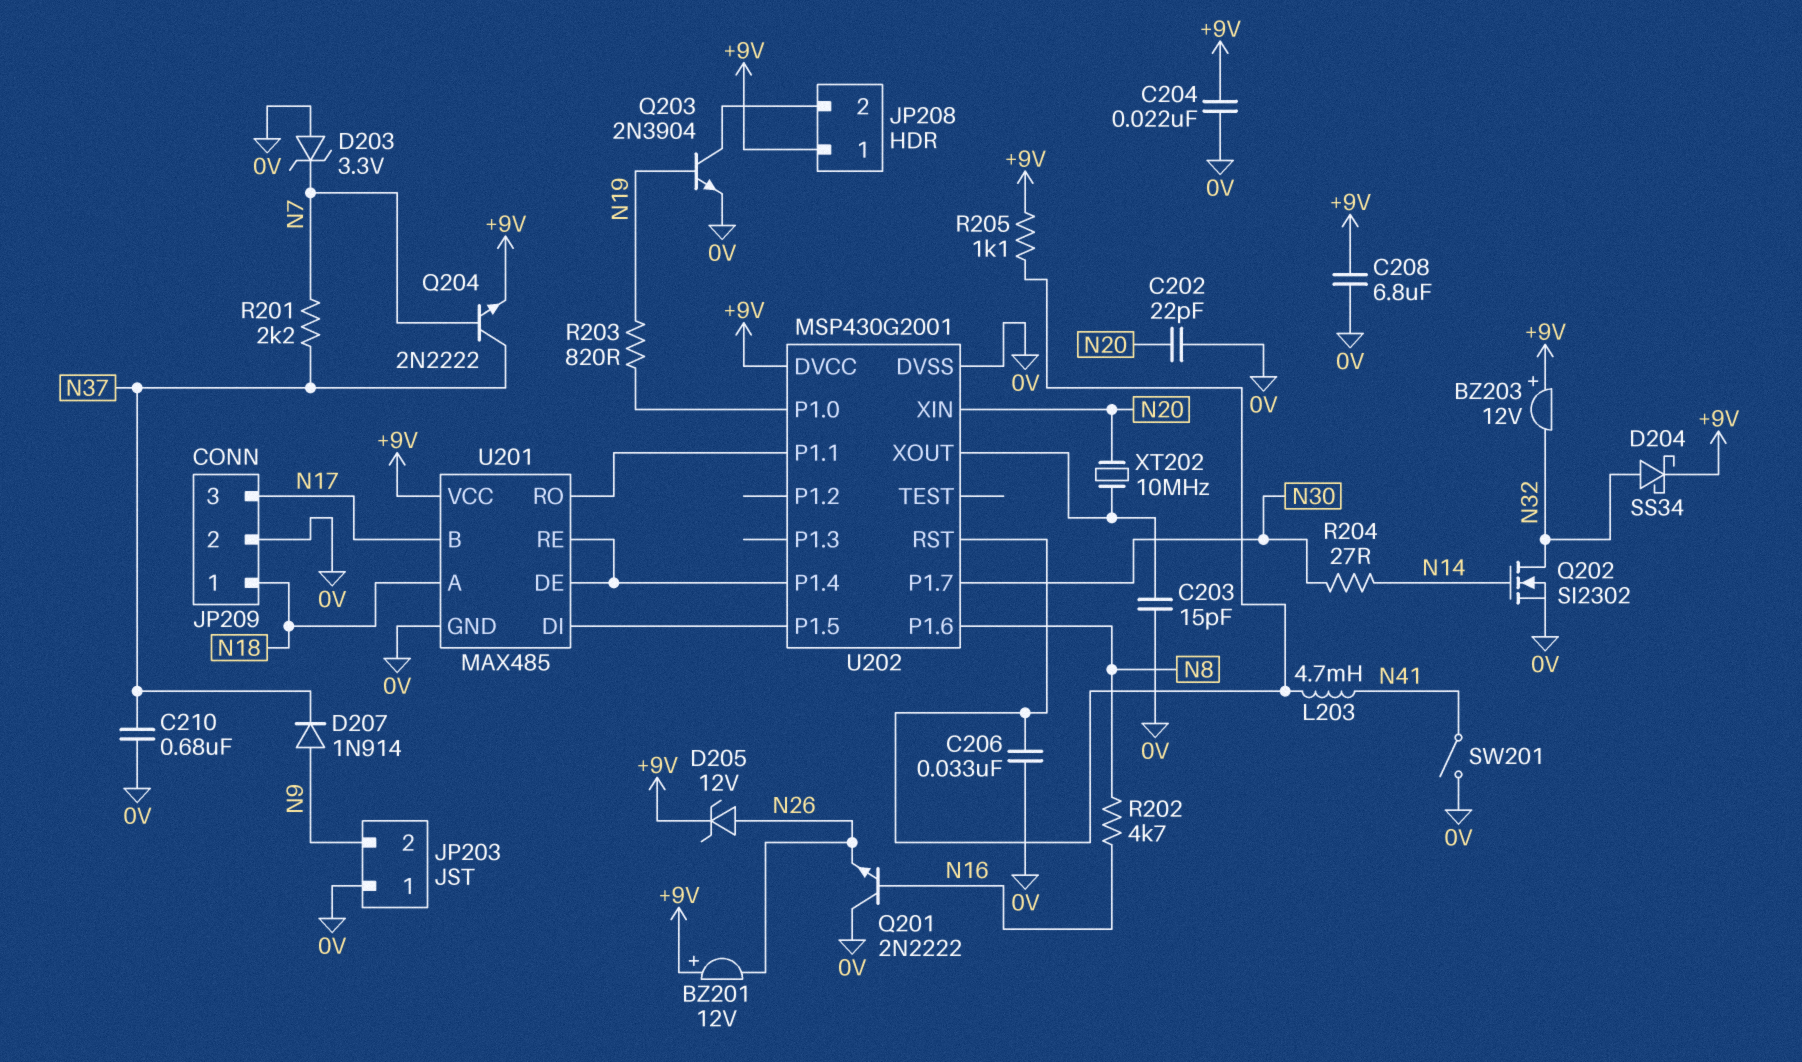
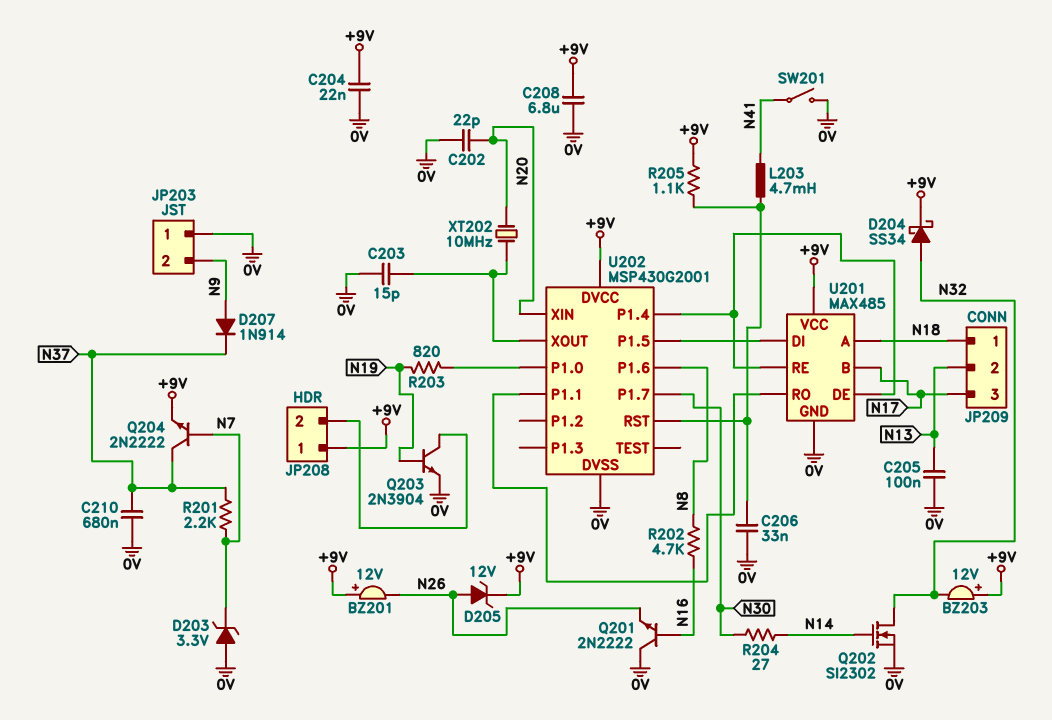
C205: none -> 100nF (0V, N13)
JP209 pin 2: 0V -> N13

